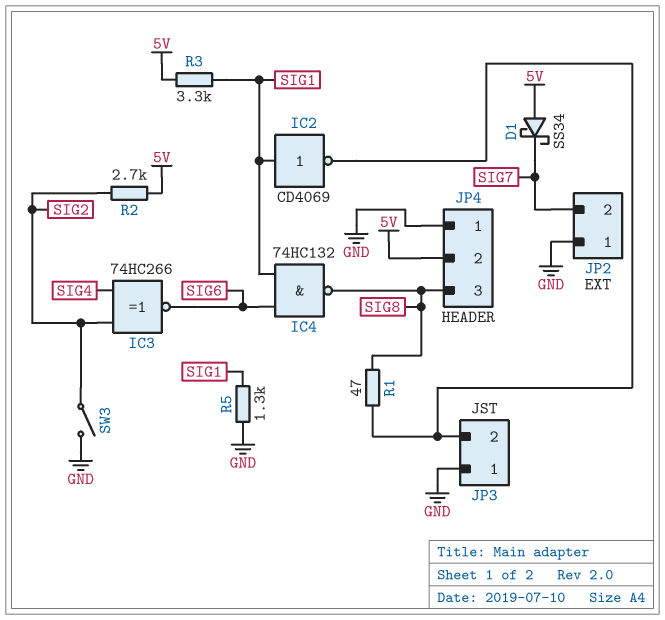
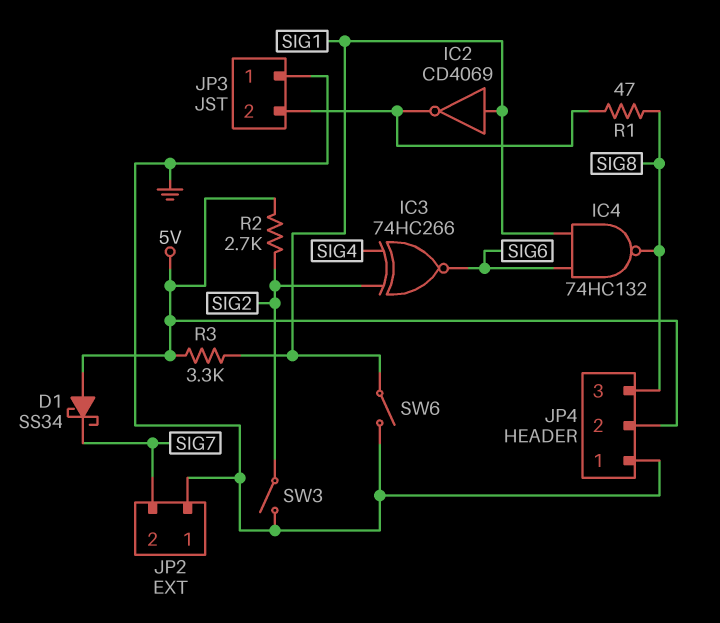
R5: 1.3k (GND, SIG1) -> none
SW6: none -> switch (GND, SIG1)

